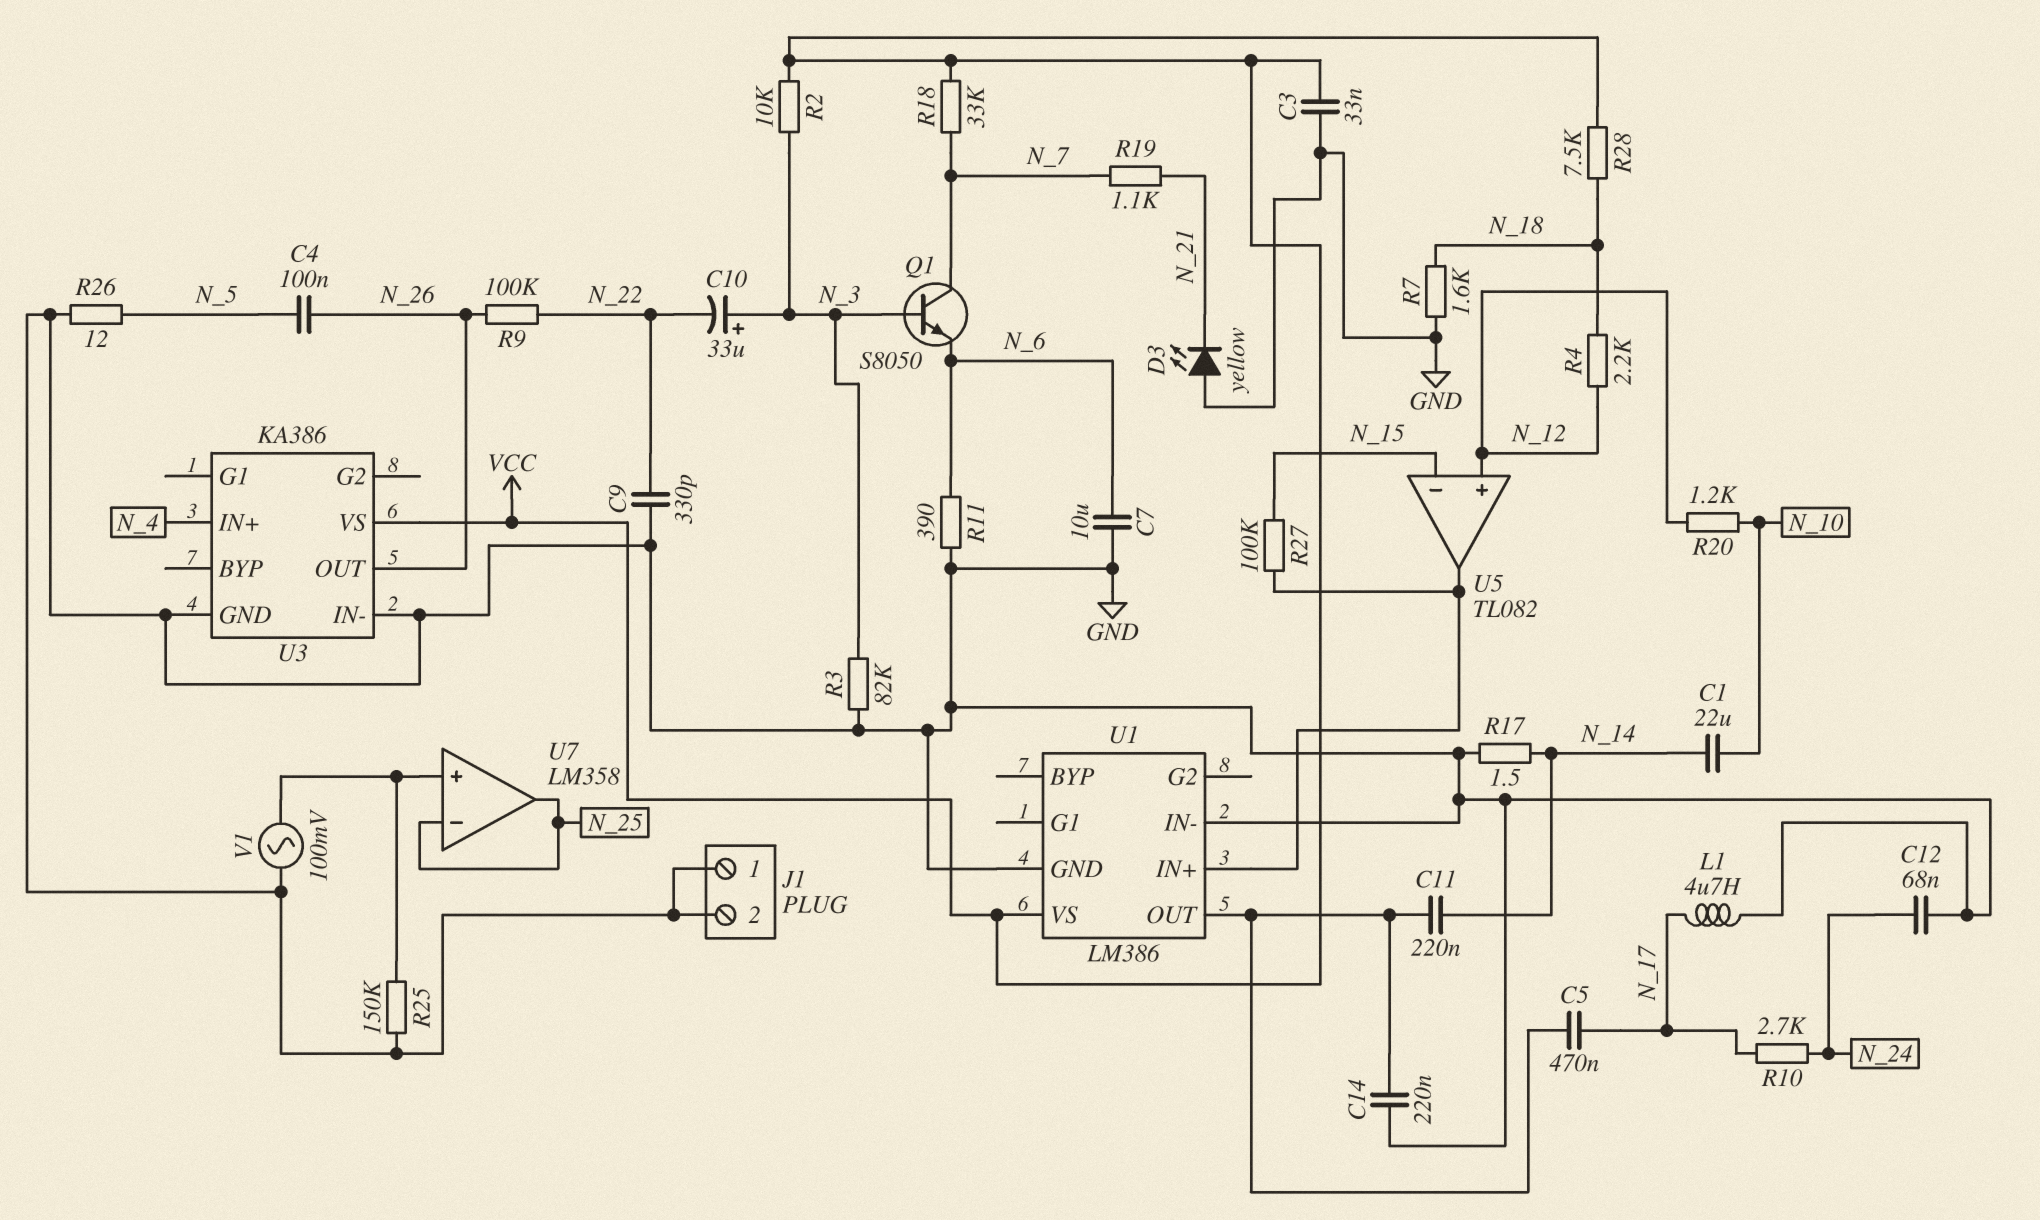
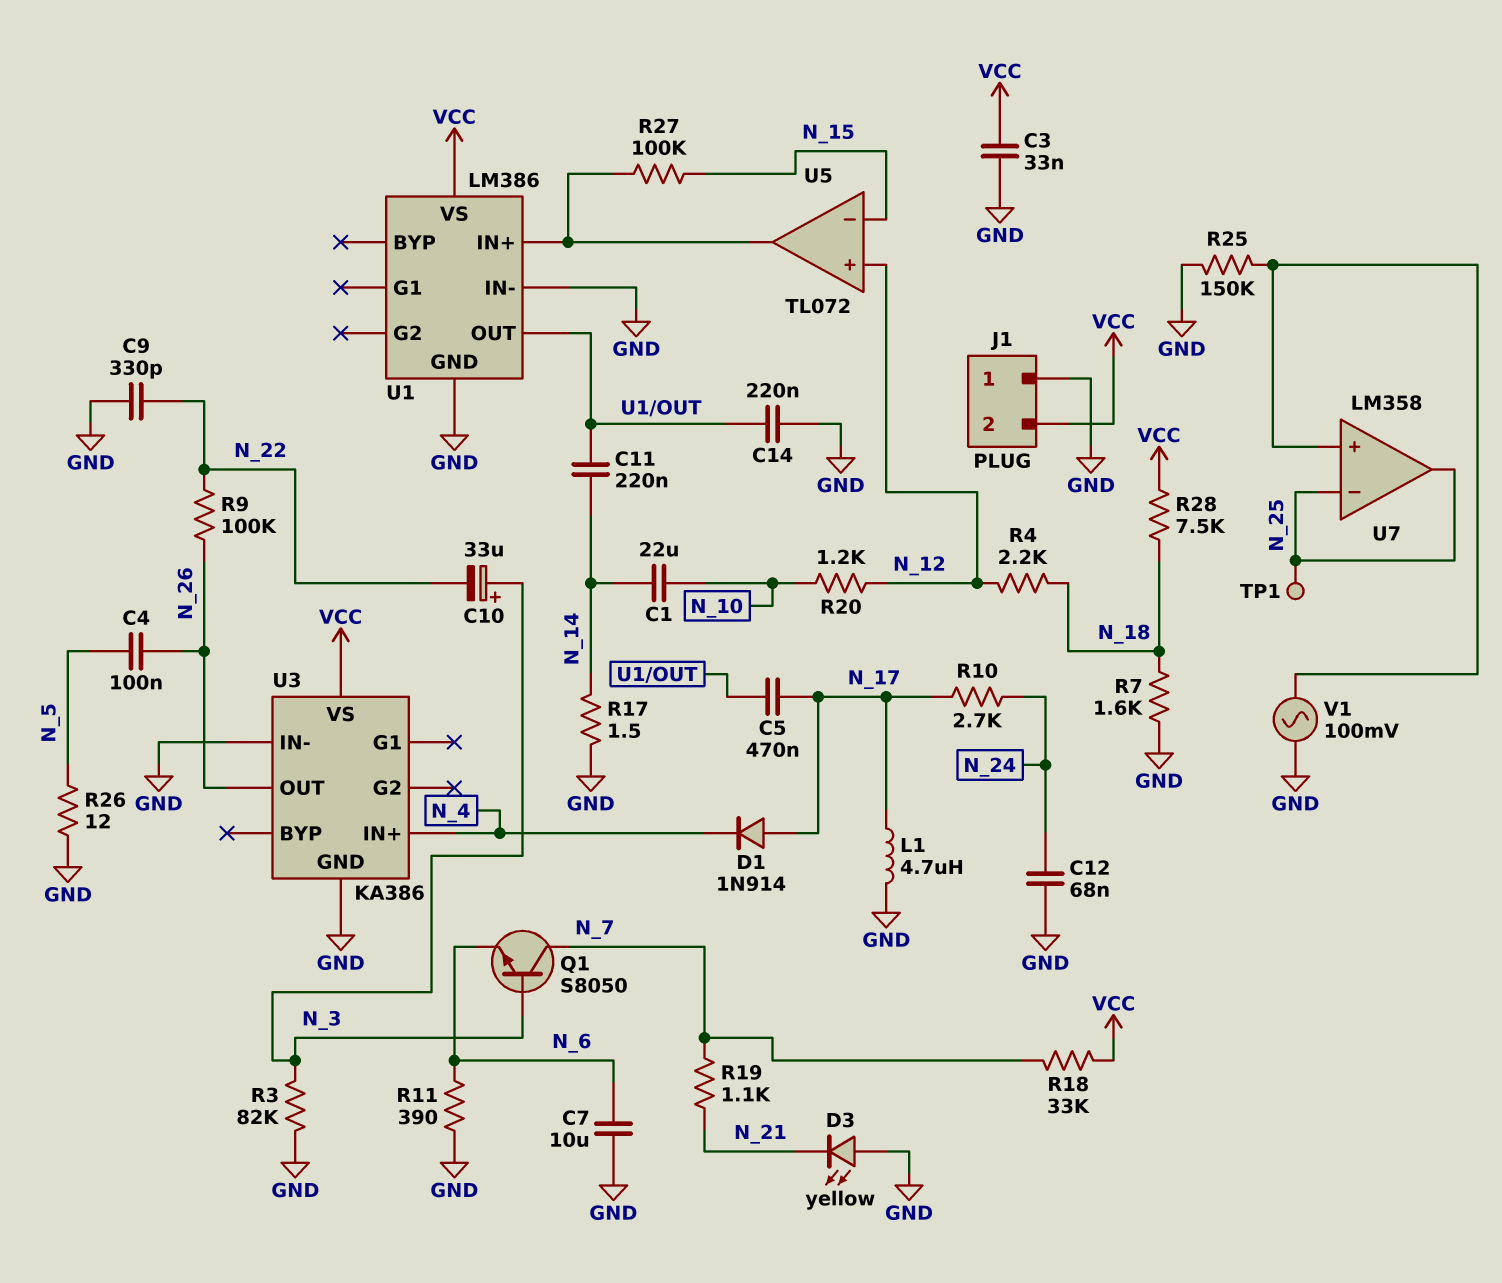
D1: none -> diode 1N914 (A N_17, K N_4)
J1 pin 2: GND -> VCC
R2: 10k (N_3, VCC) -> none
TP1: none -> test point (N_25)
U5: TL082 -> TL072

